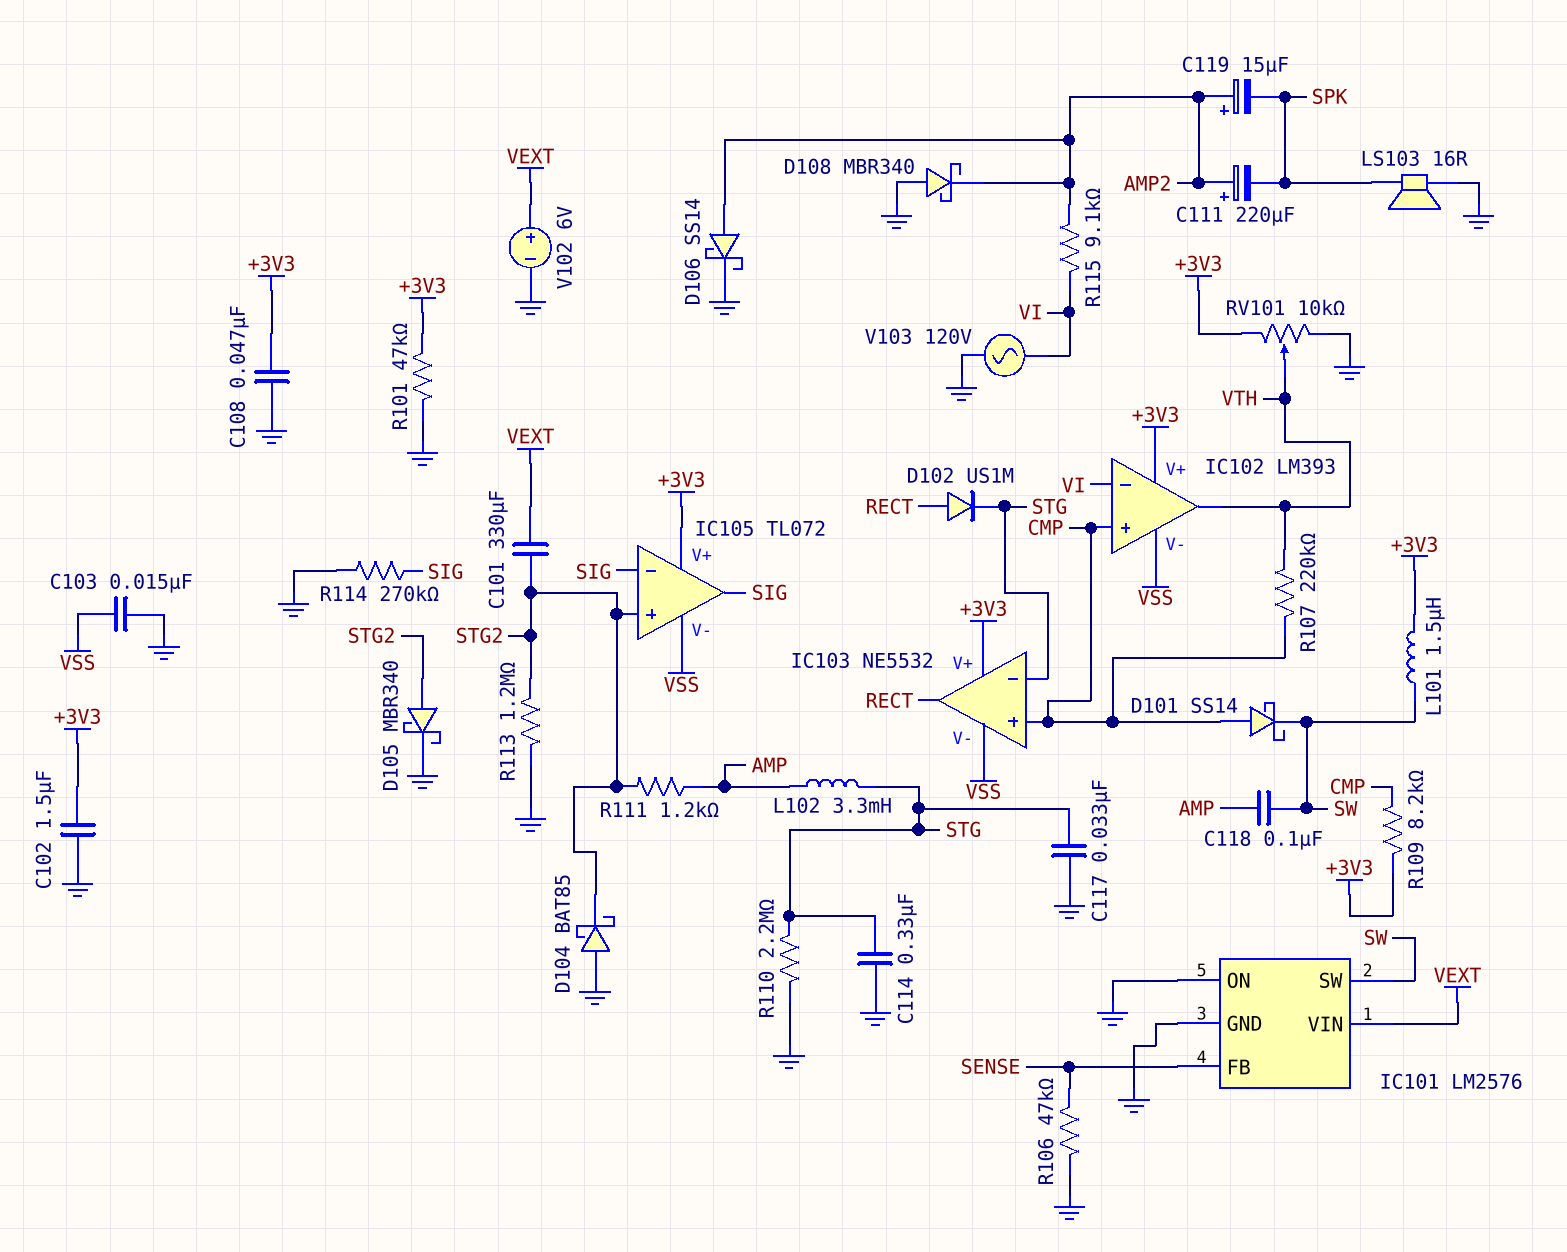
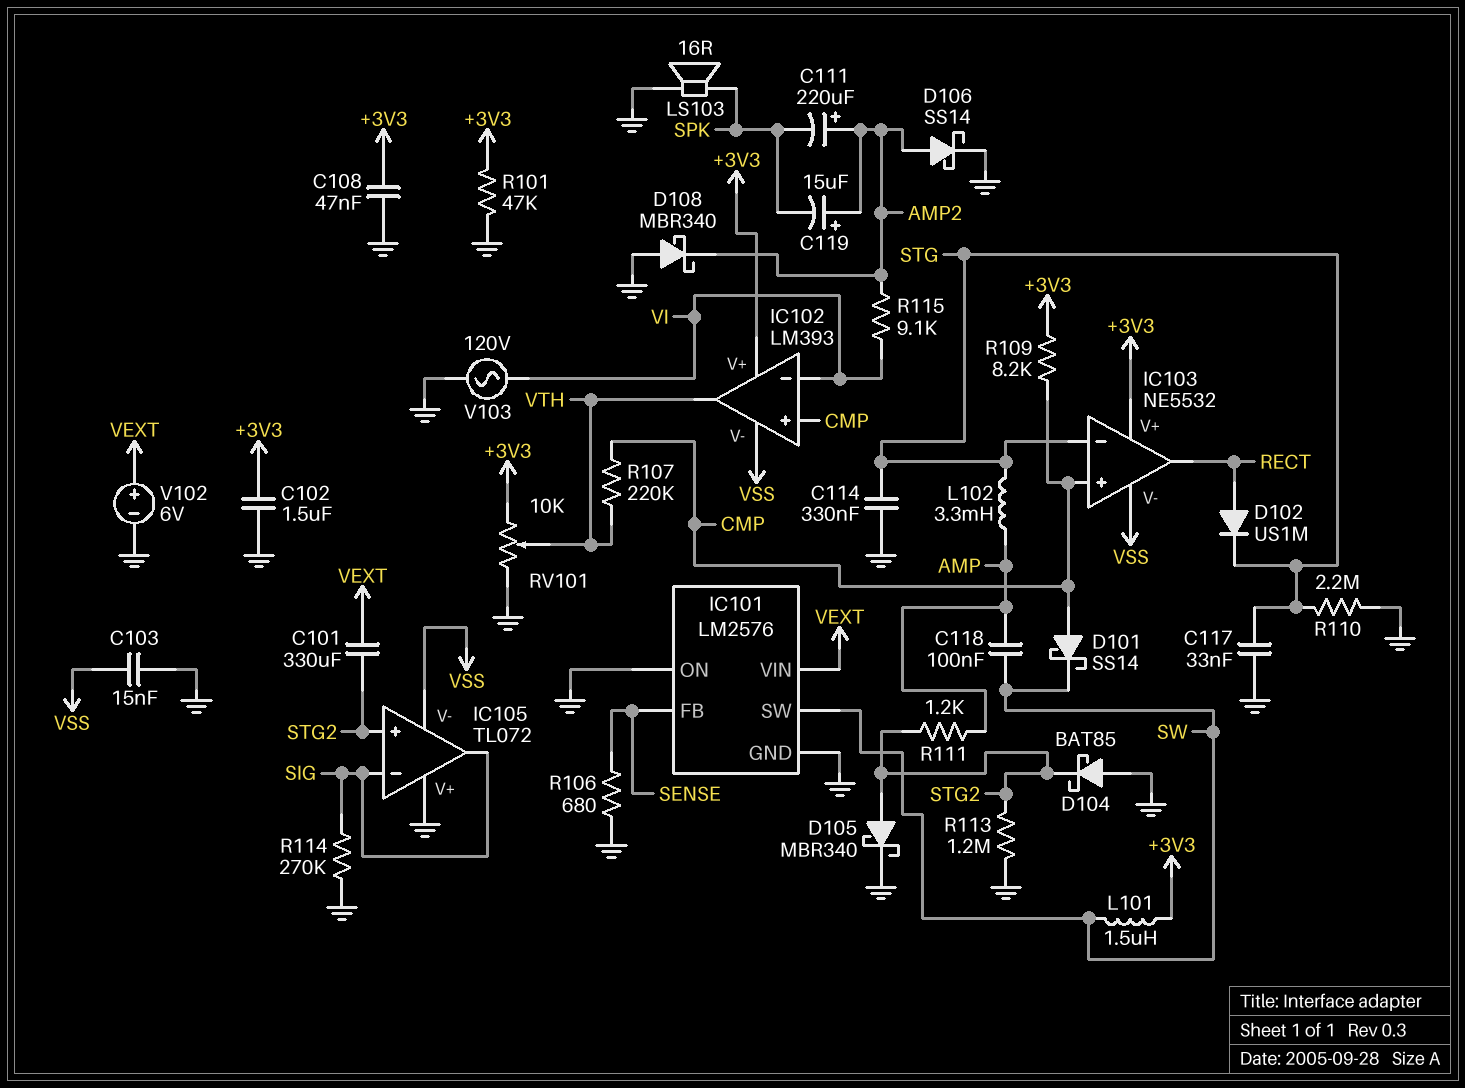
IC105 pin V+: +3V3 -> GND
R106: 47k (GND, SENSE) -> 680 (GND, SENSE)

